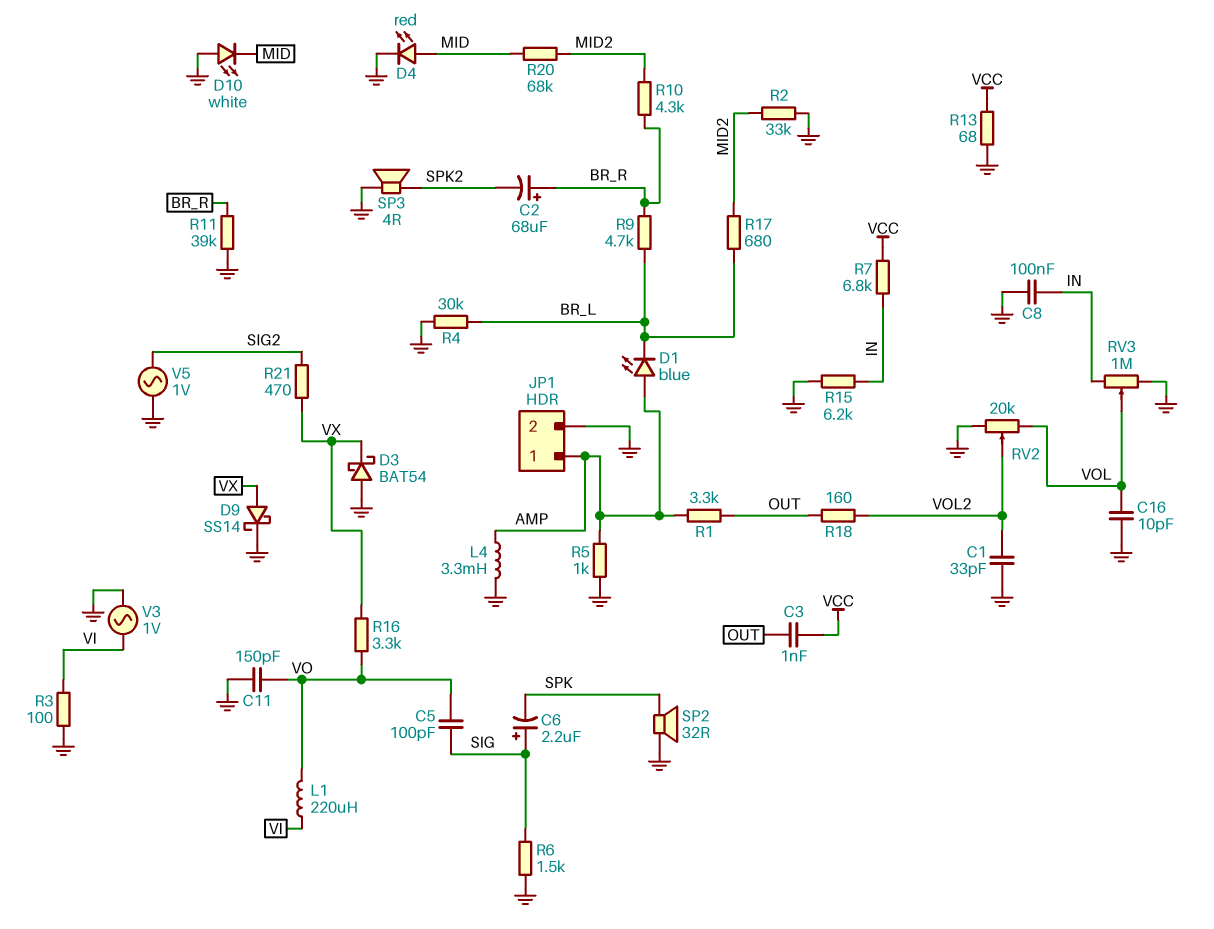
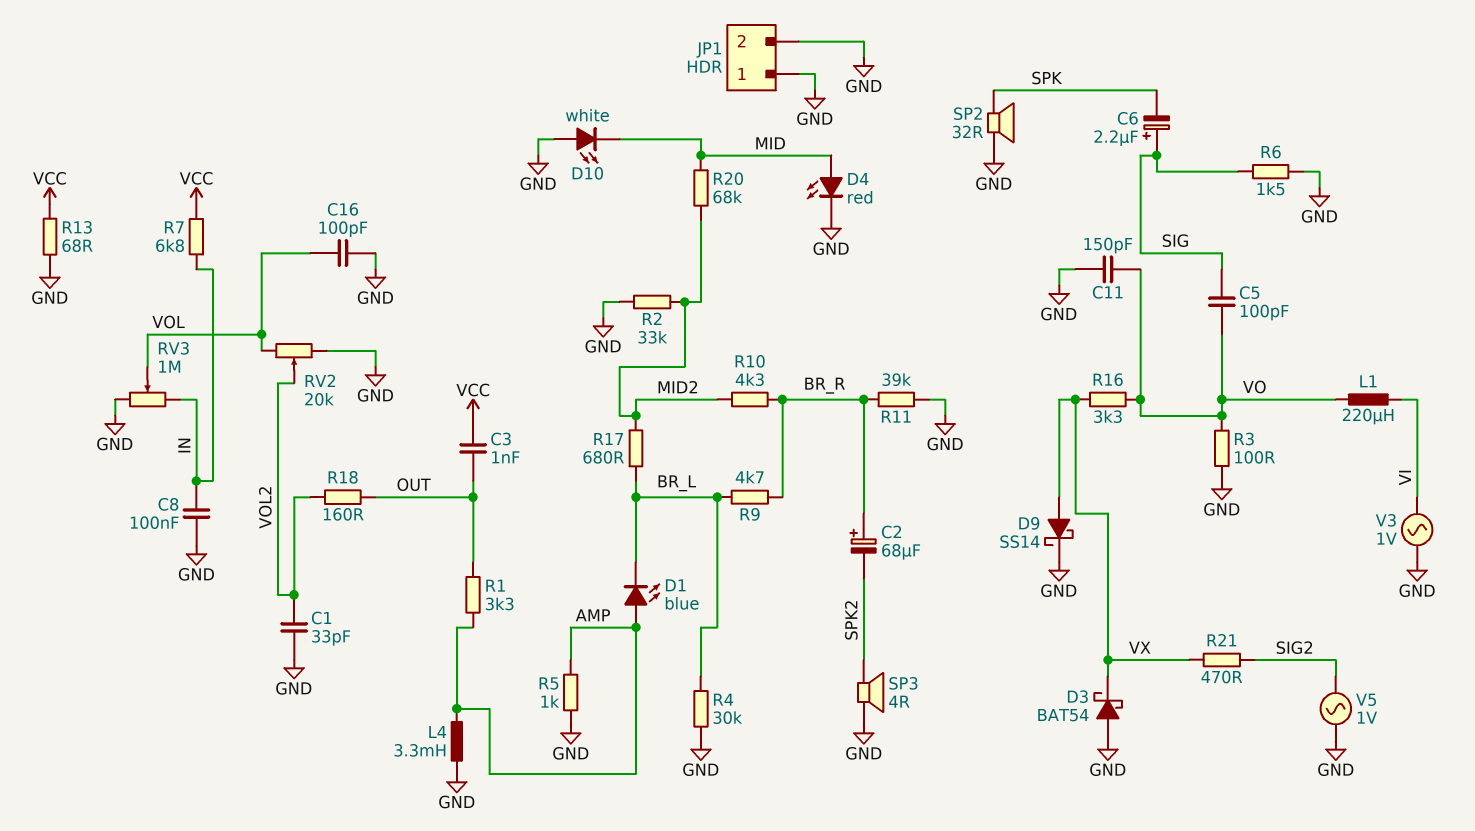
C16: 10pF (GND, VOL) -> 100pF (GND, VOL)
JP1 pin 1: AMP -> GND
R3: 100 (GND, VI) -> 100 (GND, VO)
R15: 6.2k (GND, IN) -> none

